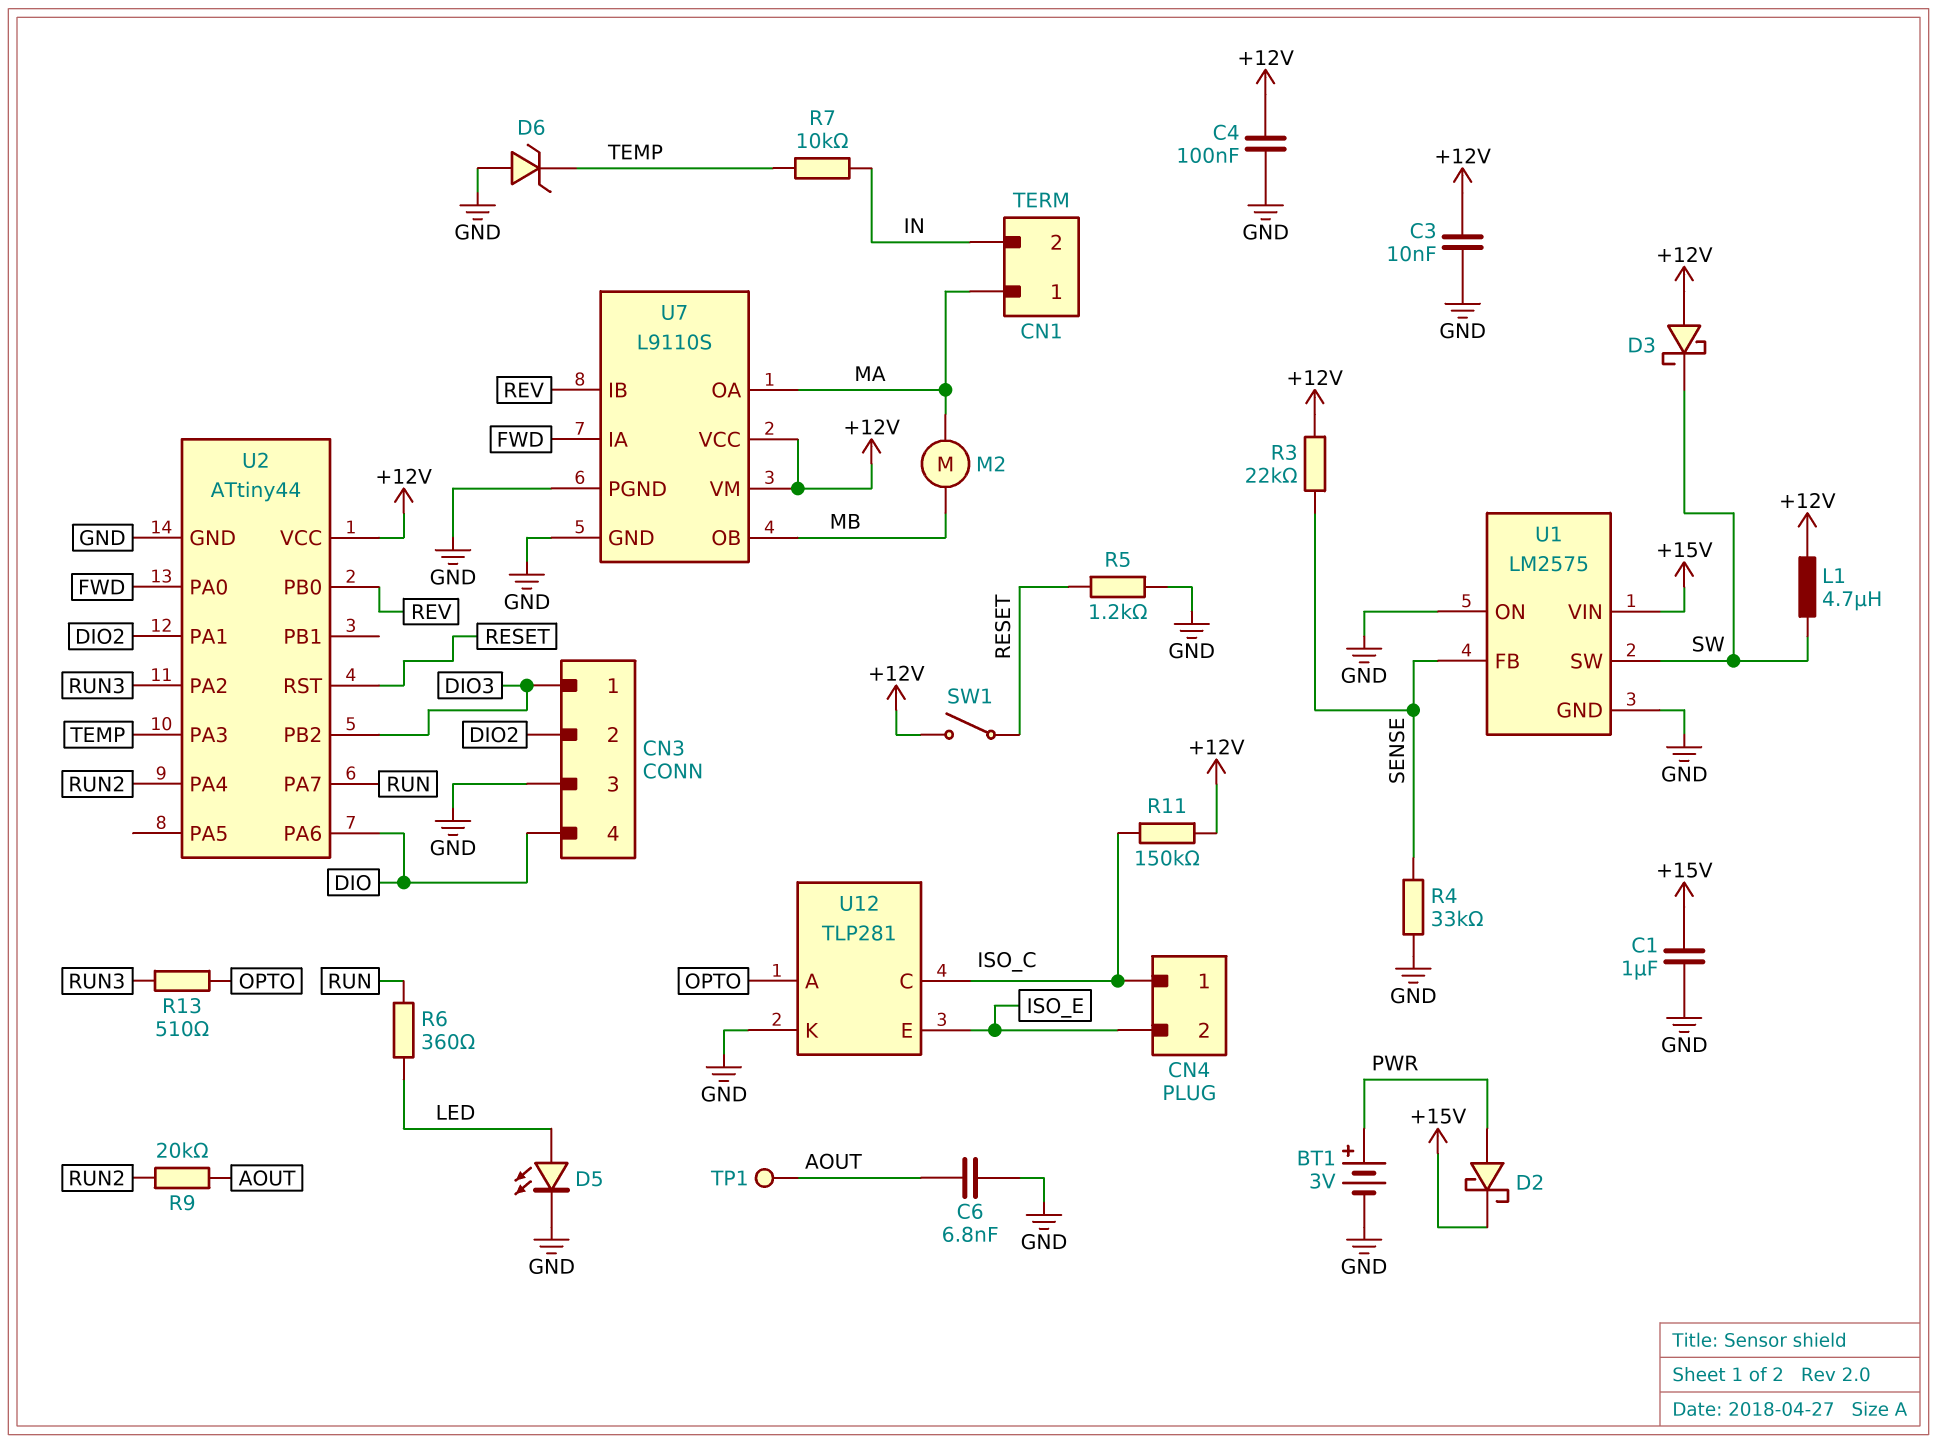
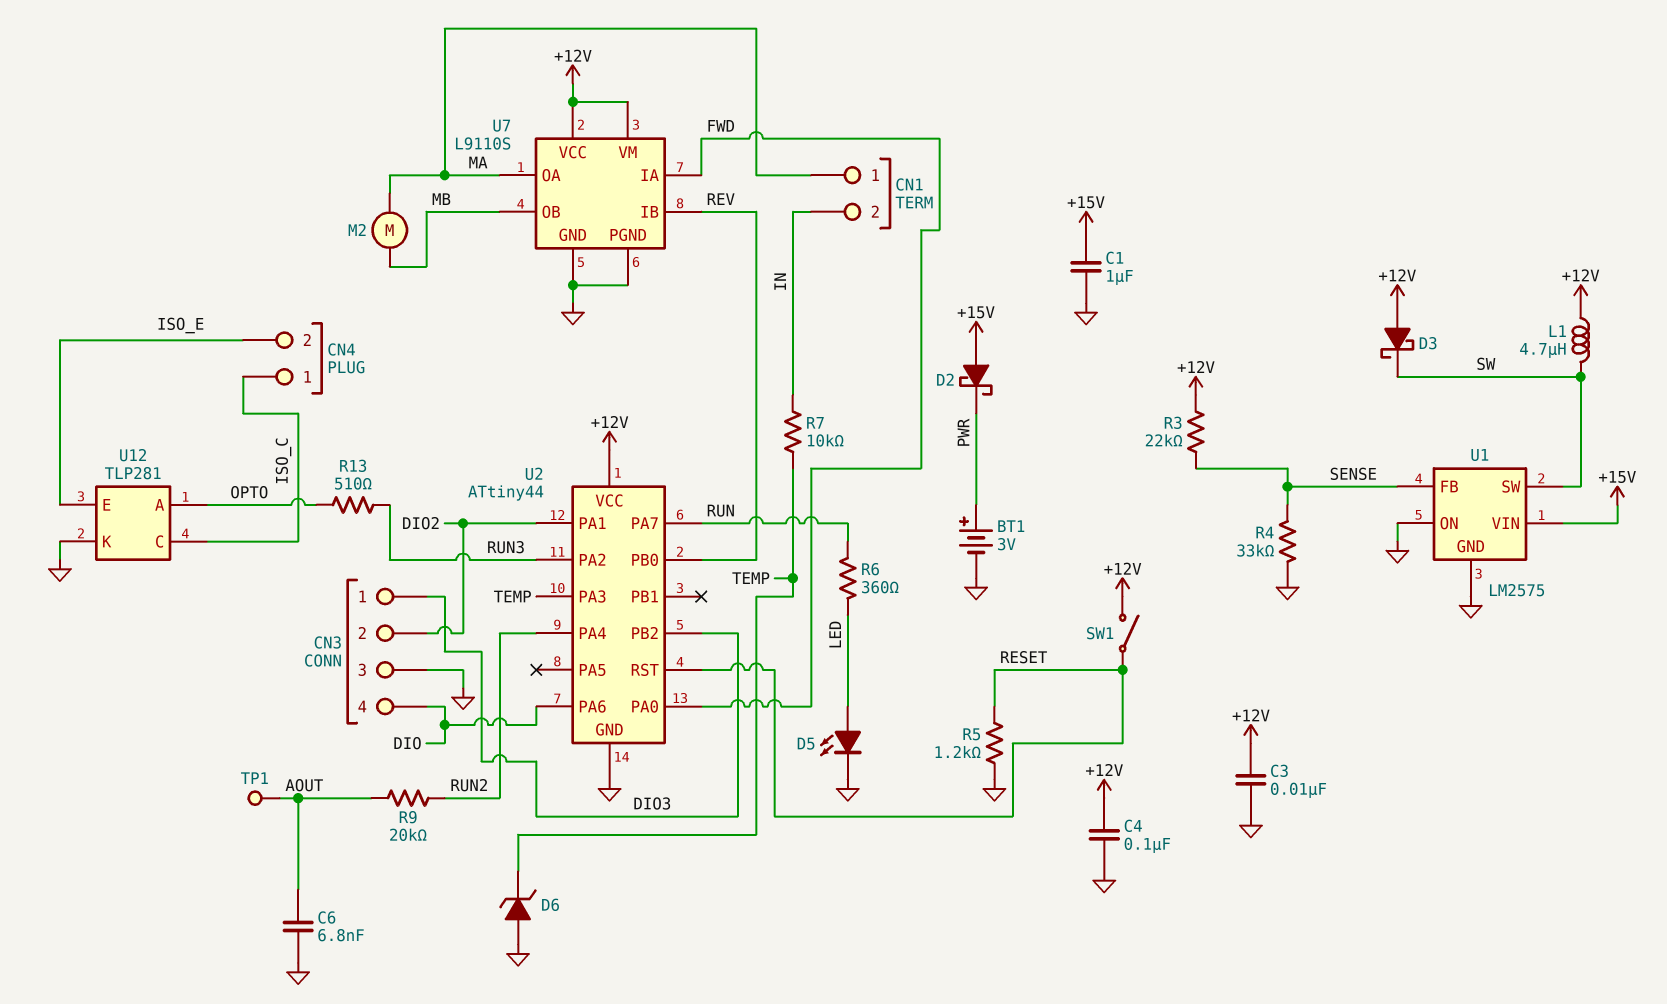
D2: schottky (A PWR, K +15V) -> schottky (A +15V, K PWR)
R11: 150k (+12V, ISO_C) -> none

